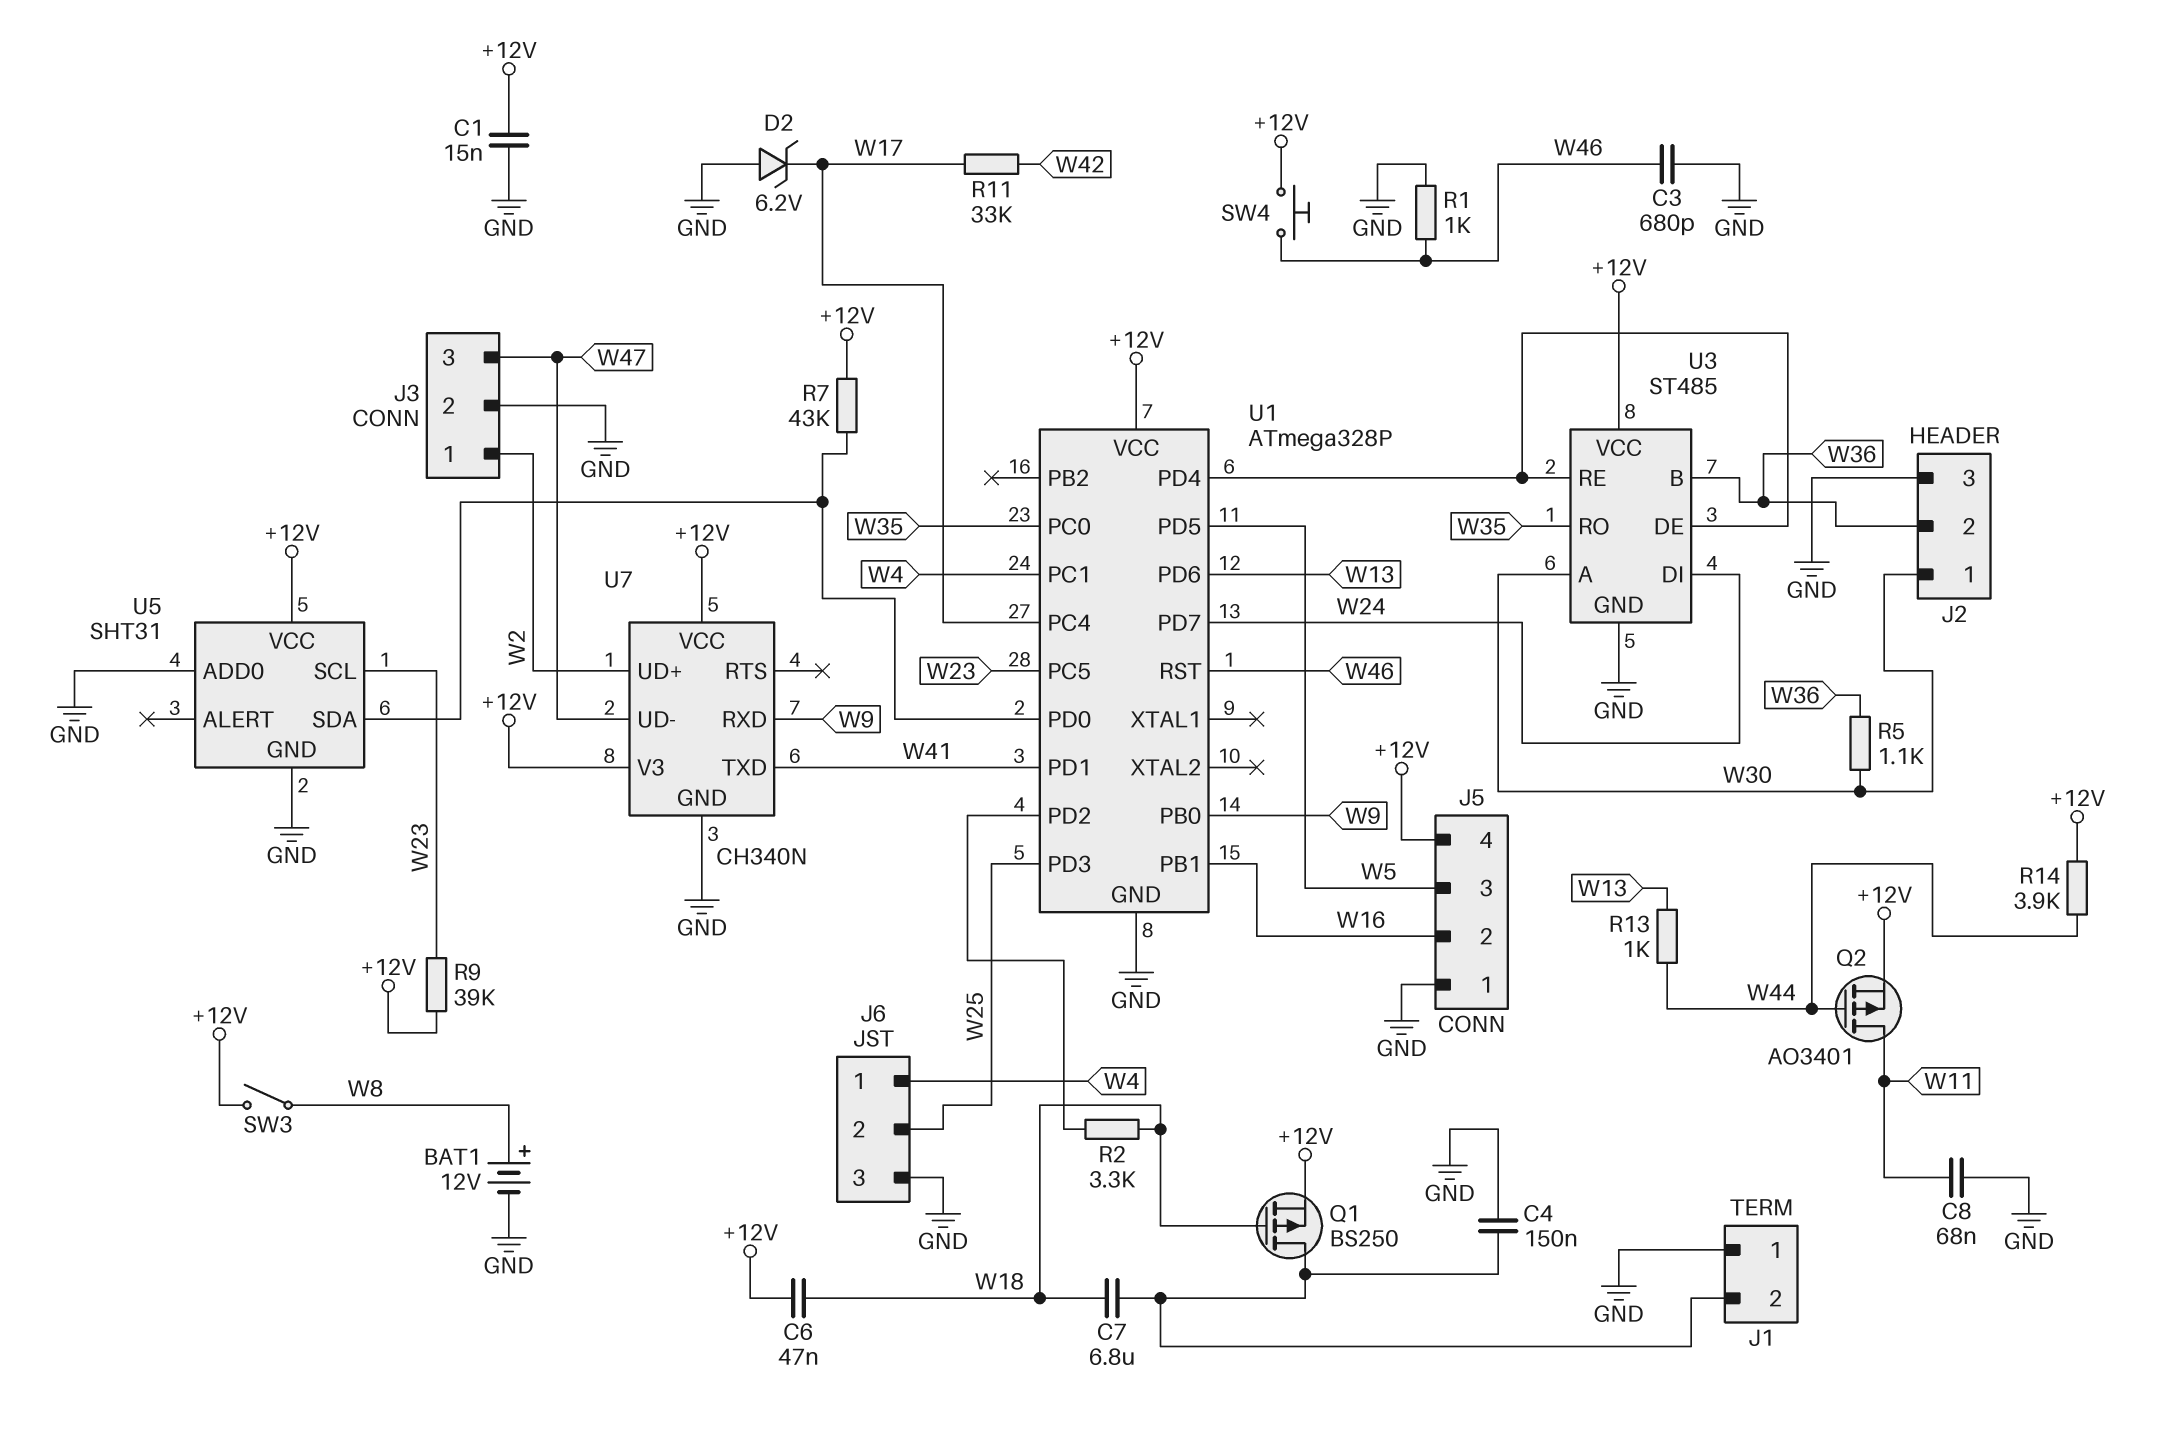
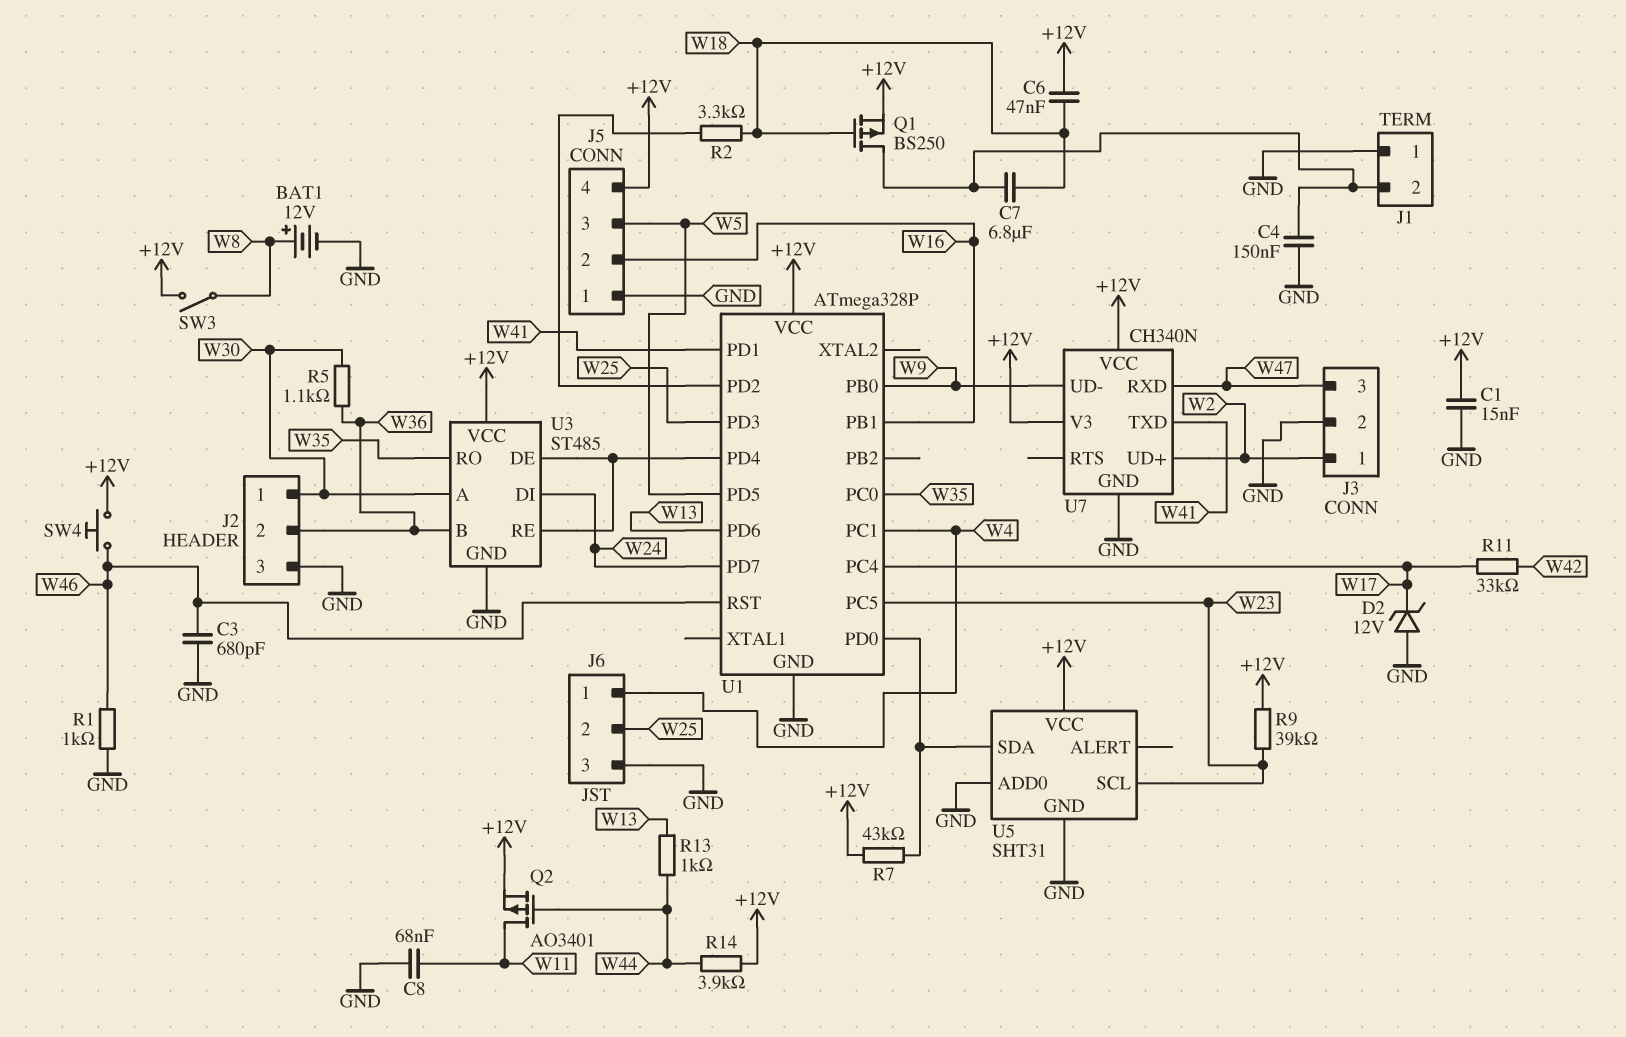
D2: zener 6.2V (A GND, K W17) -> zener 12V (A GND, K W17)
U7 pin RXD: W9 -> W47
U7 pin UD-: W47 -> W9

